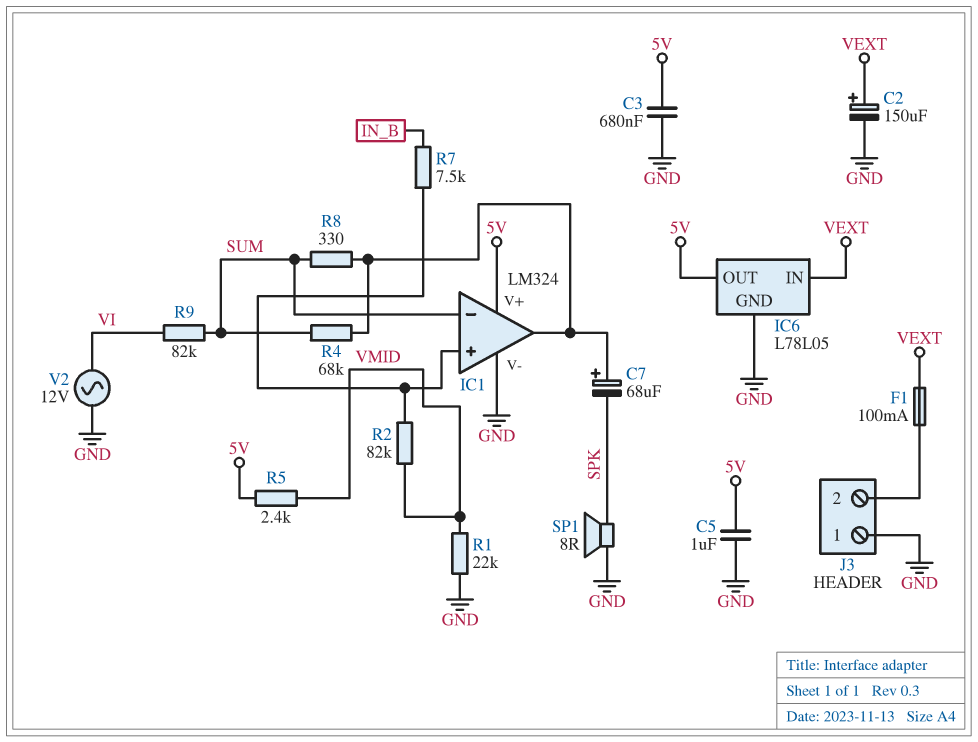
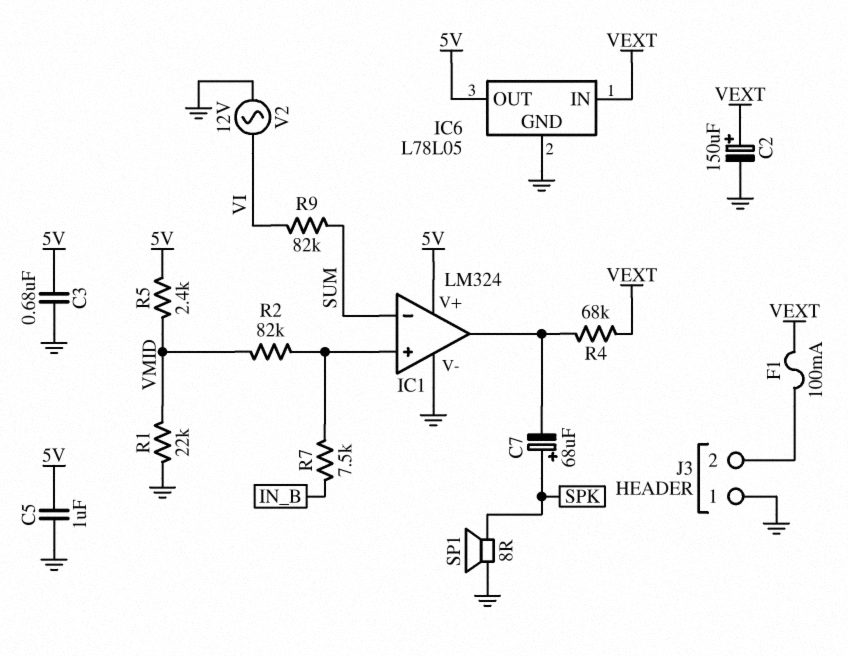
C7: 68uF (plus IC1/out, minus SPK) -> 68uF (plus SPK, minus IC1/out)
R4: 68k (IC1/out, SUM) -> 68k (IC1/out, VEXT)
R8: 330 (IC1/out, SUM) -> none

